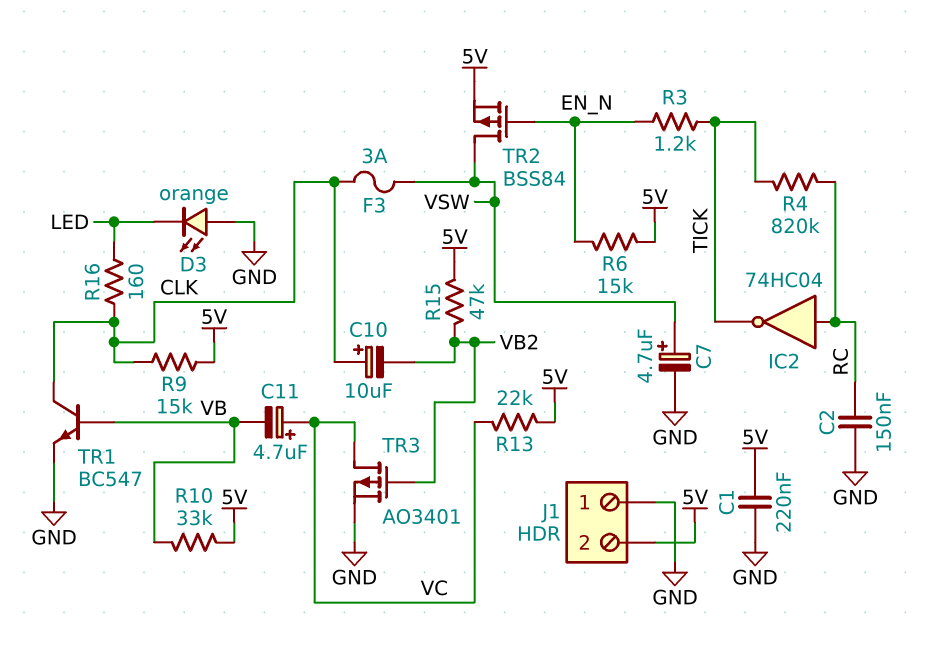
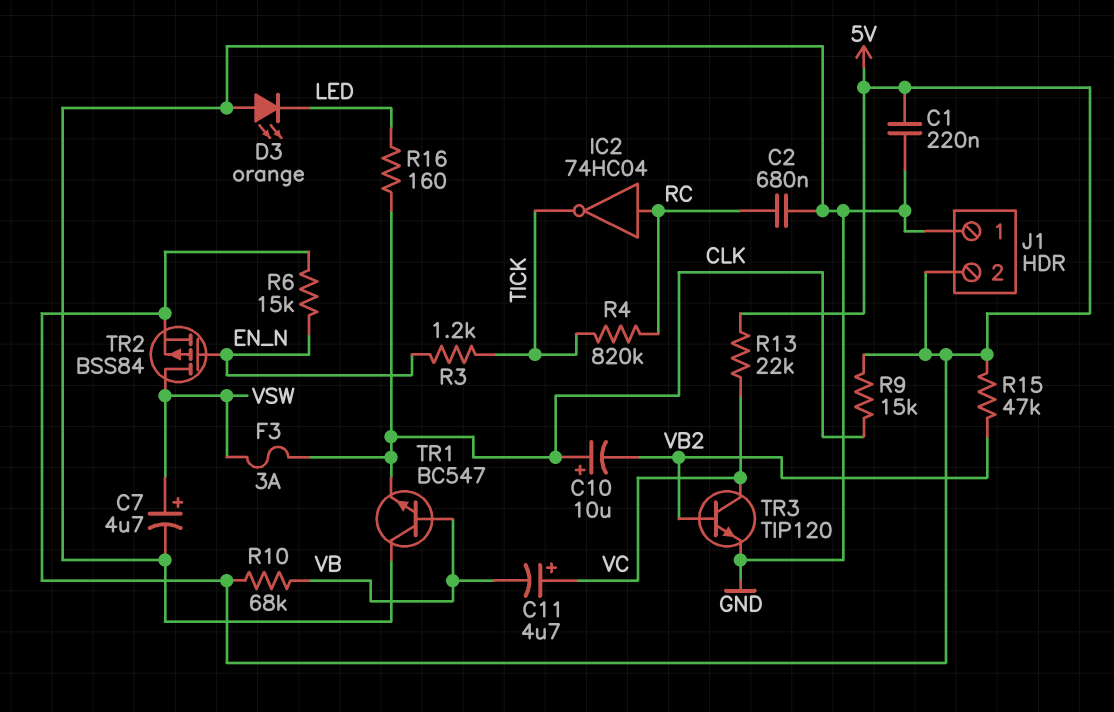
C2: 150nF (GND, RC) -> 680nF (GND, RC)
R10: 33k (5V, VB) -> 68k (5V, VB)
TR1: NPN BC547 (B VB, C CLK, E GND) -> NPN BC547 (B VB, C GND, E CLK)
TR3: PMOS AO3401 (G VB2, D VC, S GND) -> NPN TIP120 (B VB2, C VC, E GND)

